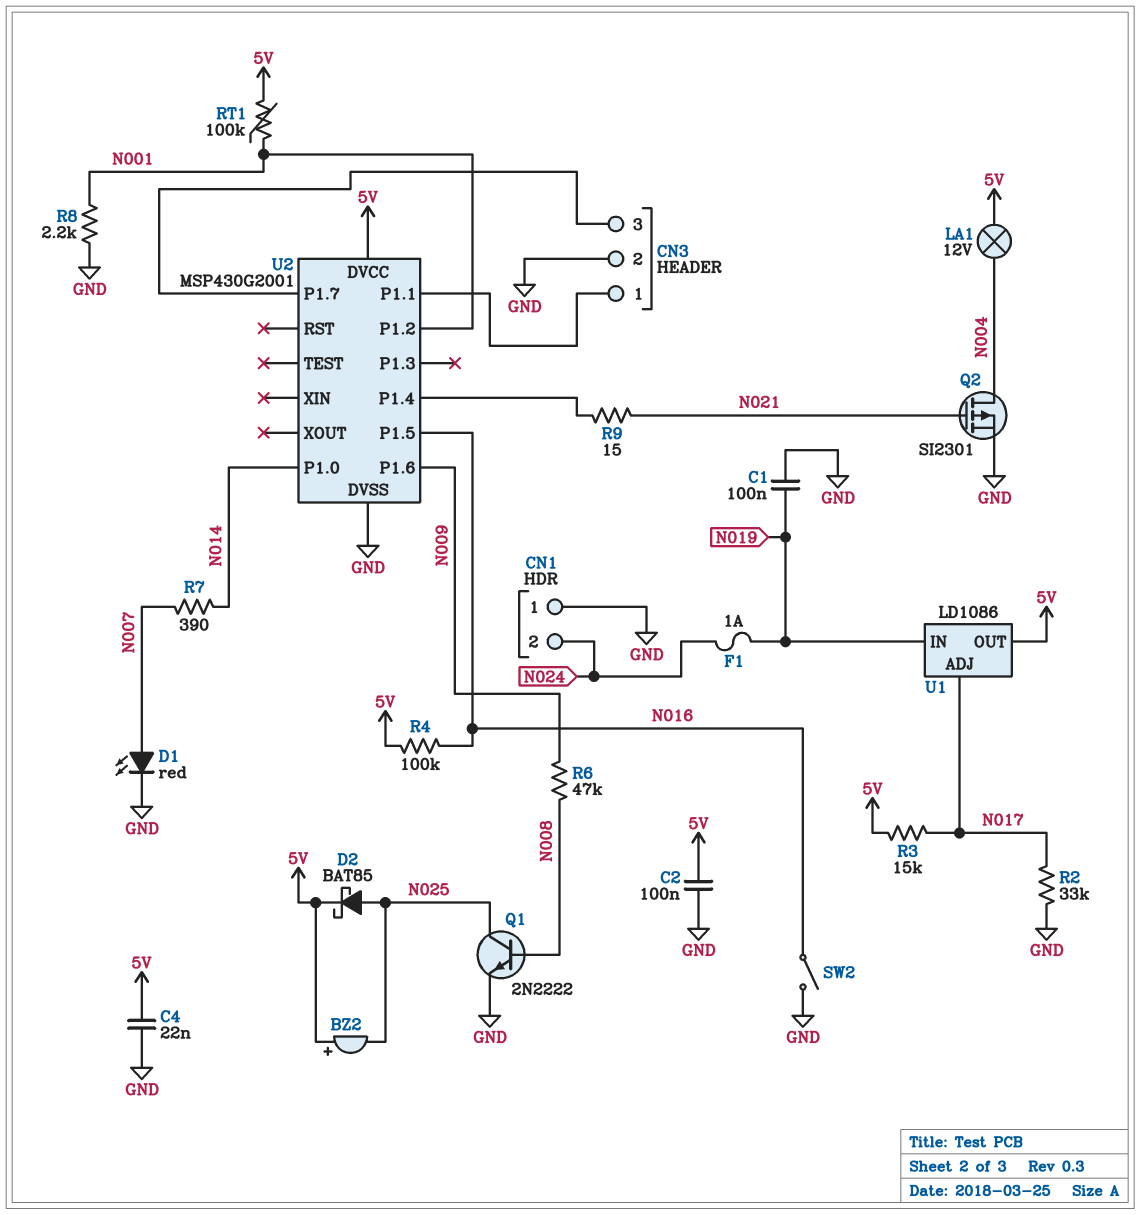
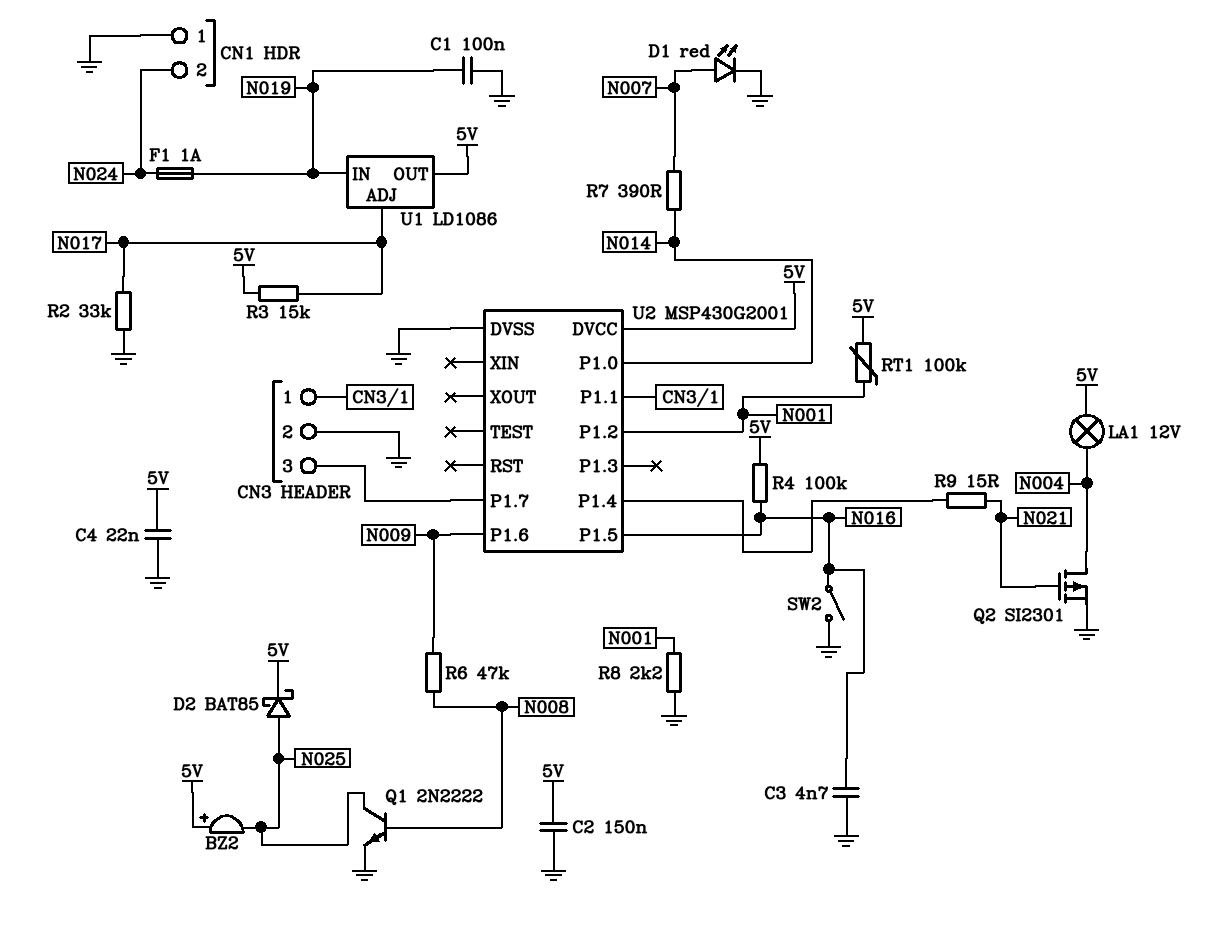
C2: 100nF (5V, GND) -> 150nF (5V, GND)
C3: none -> 4.7nF (GND, N016)

